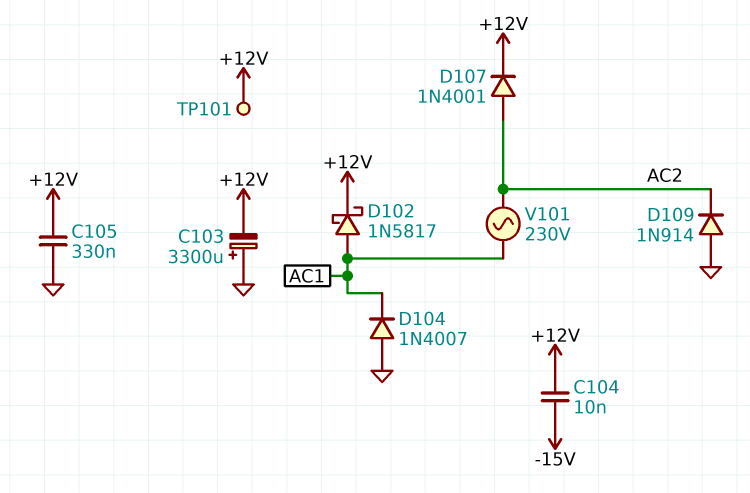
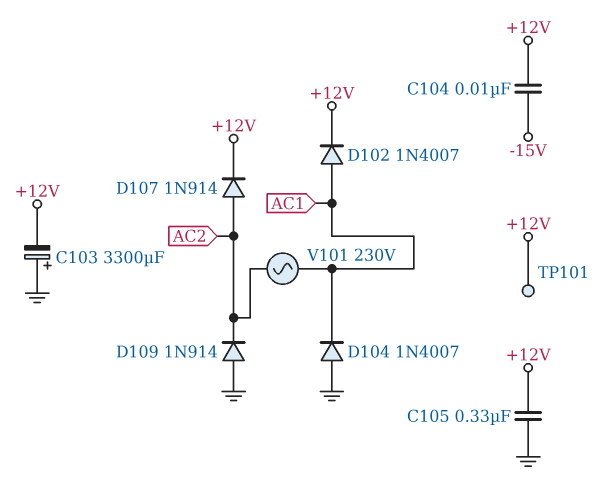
D102: schottky 1N5817 (A AC1, K +12V) -> diode 1N4007 (A AC1, K +12V)
D107: diode 1N4001 (A AC2, K +12V) -> diode 1N914 (A AC2, K +12V)

